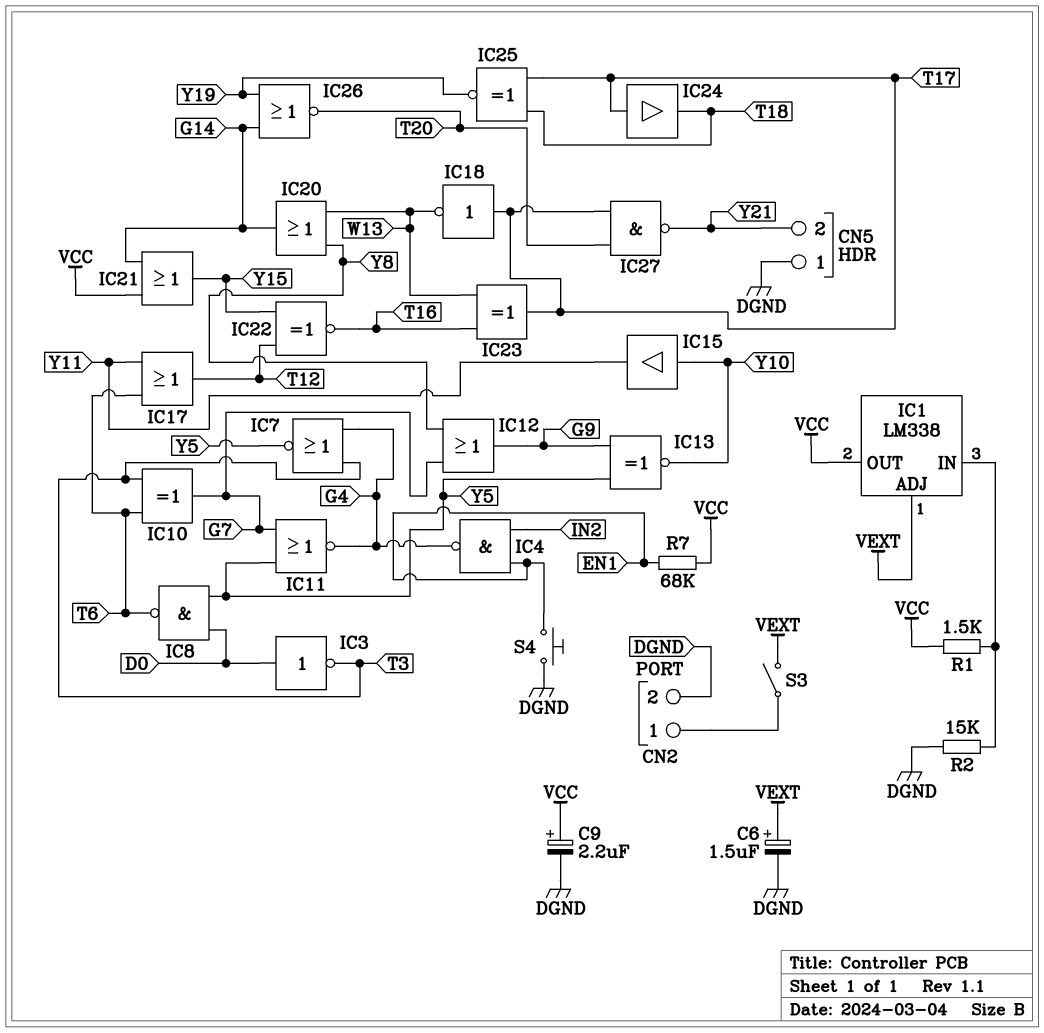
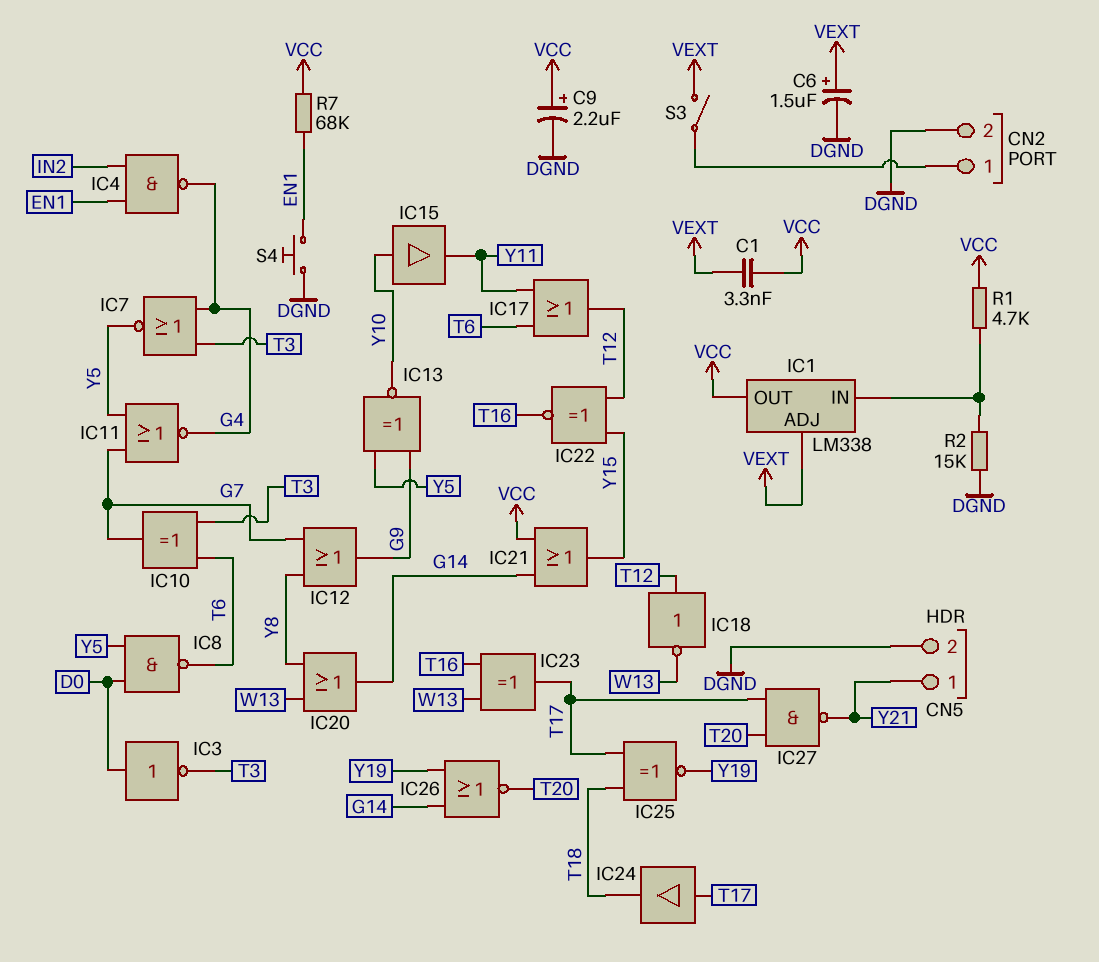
C1: none -> 3.3nF (VCC, VEXT)
CN5 pin 1: DGND -> Y21
CN5 pin 2: Y21 -> DGND
IC18: NOT (in T17, out W13) -> NOT (in T12, out W13)
R1: 1.5k (IC1/IN, VCC) -> 4.7k (IC1/IN, VCC)

